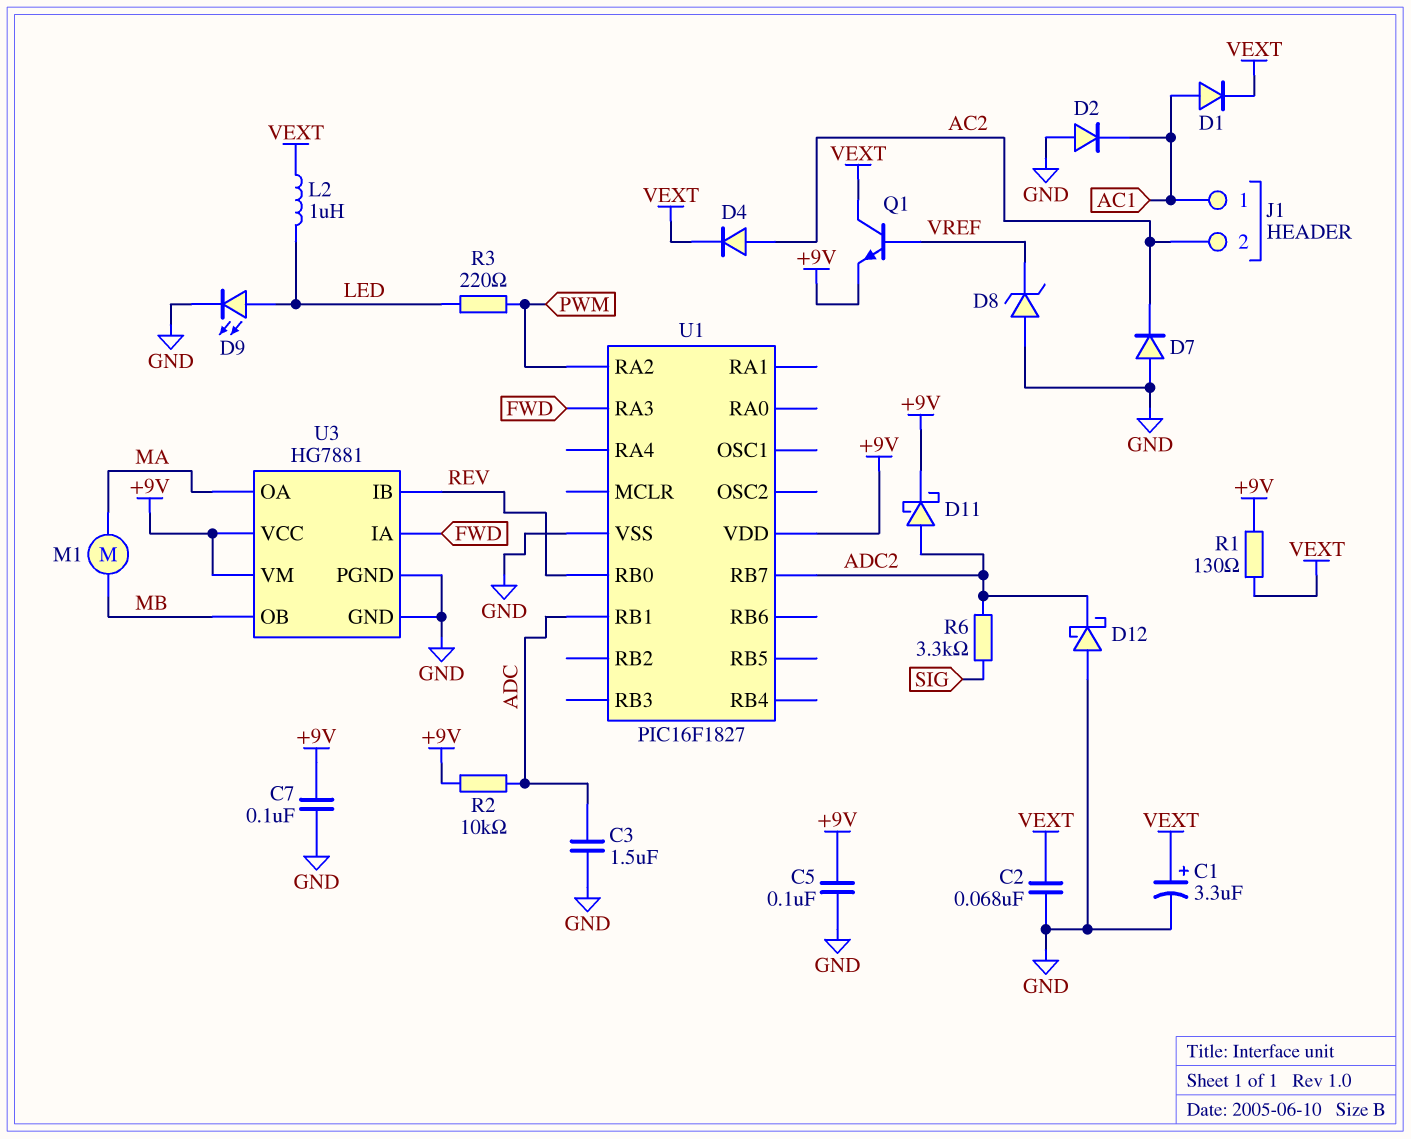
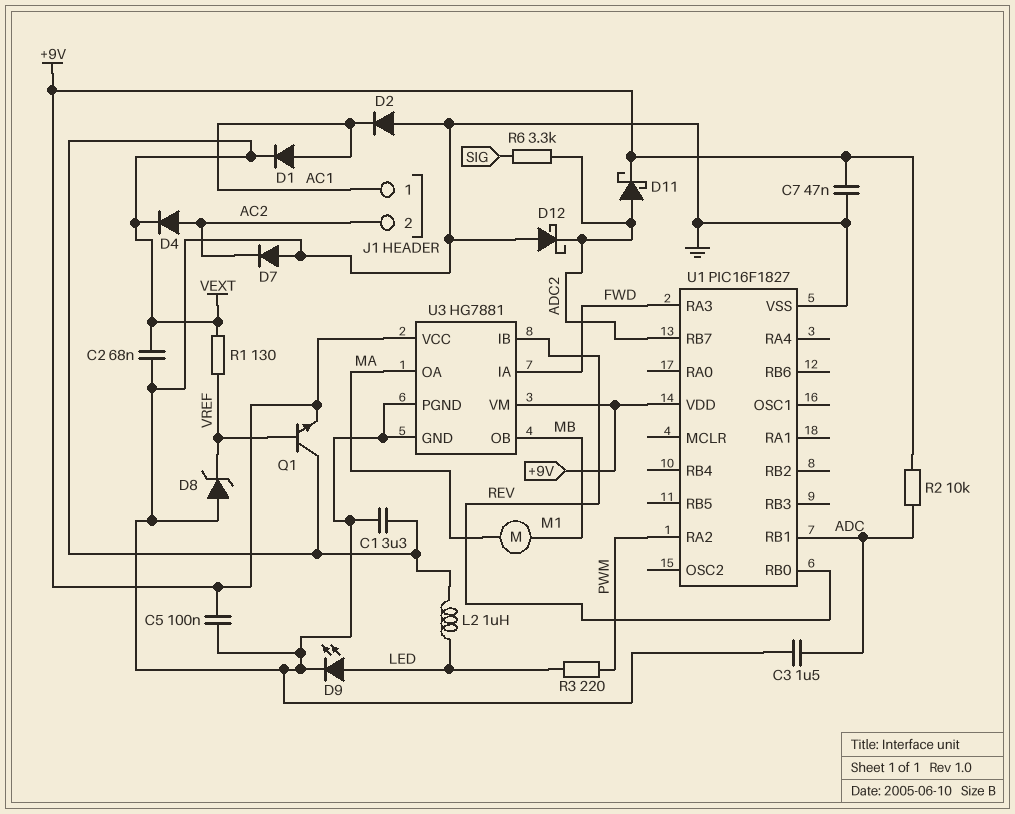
C1: 3.3uF (plus VEXT, minus GND) -> 3.3uF (GND, VEXT)
C7: 100nF (+9V, GND) -> 47nF (+9V, GND)
R1: 130 (+9V, VEXT) -> 130 (VEXT, VREF)

